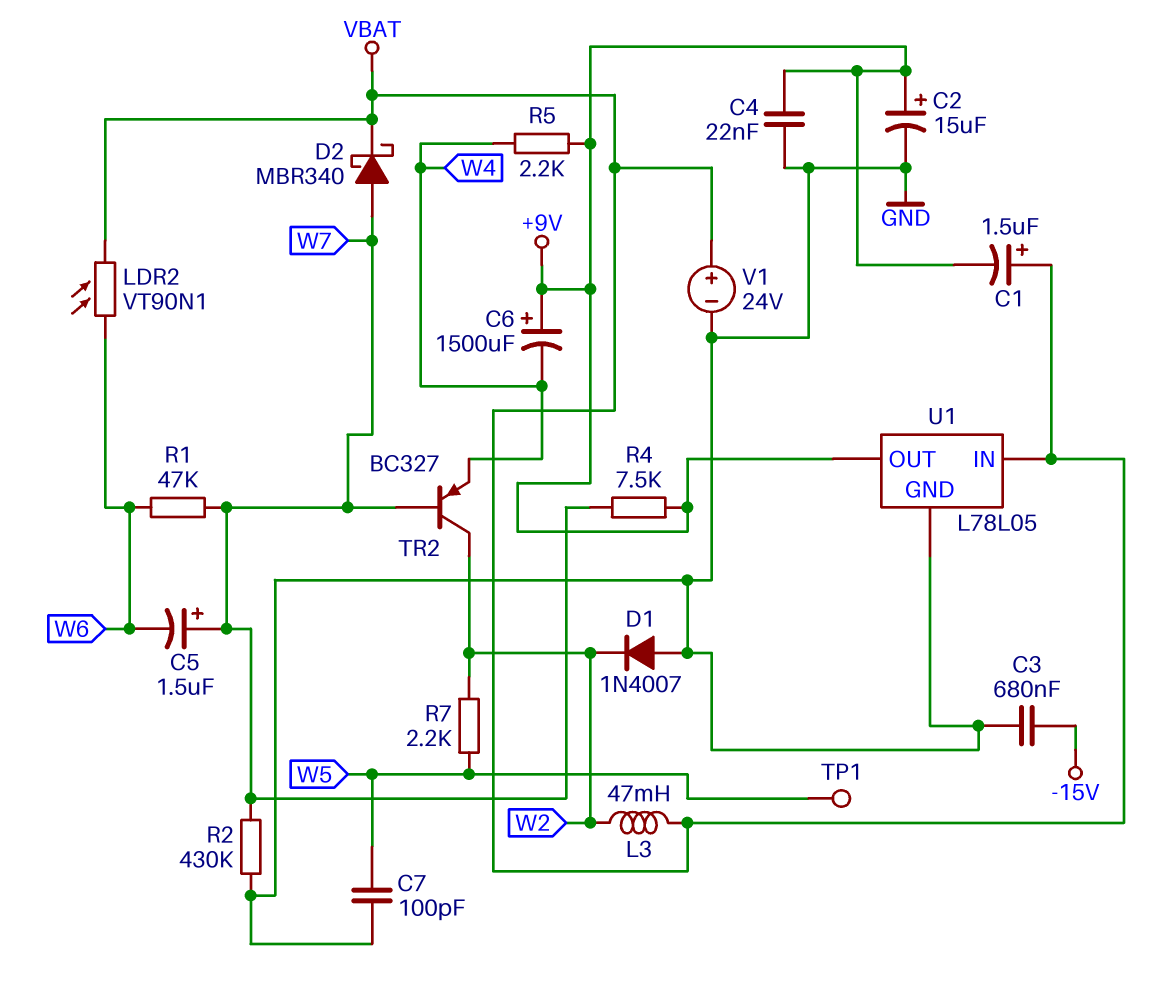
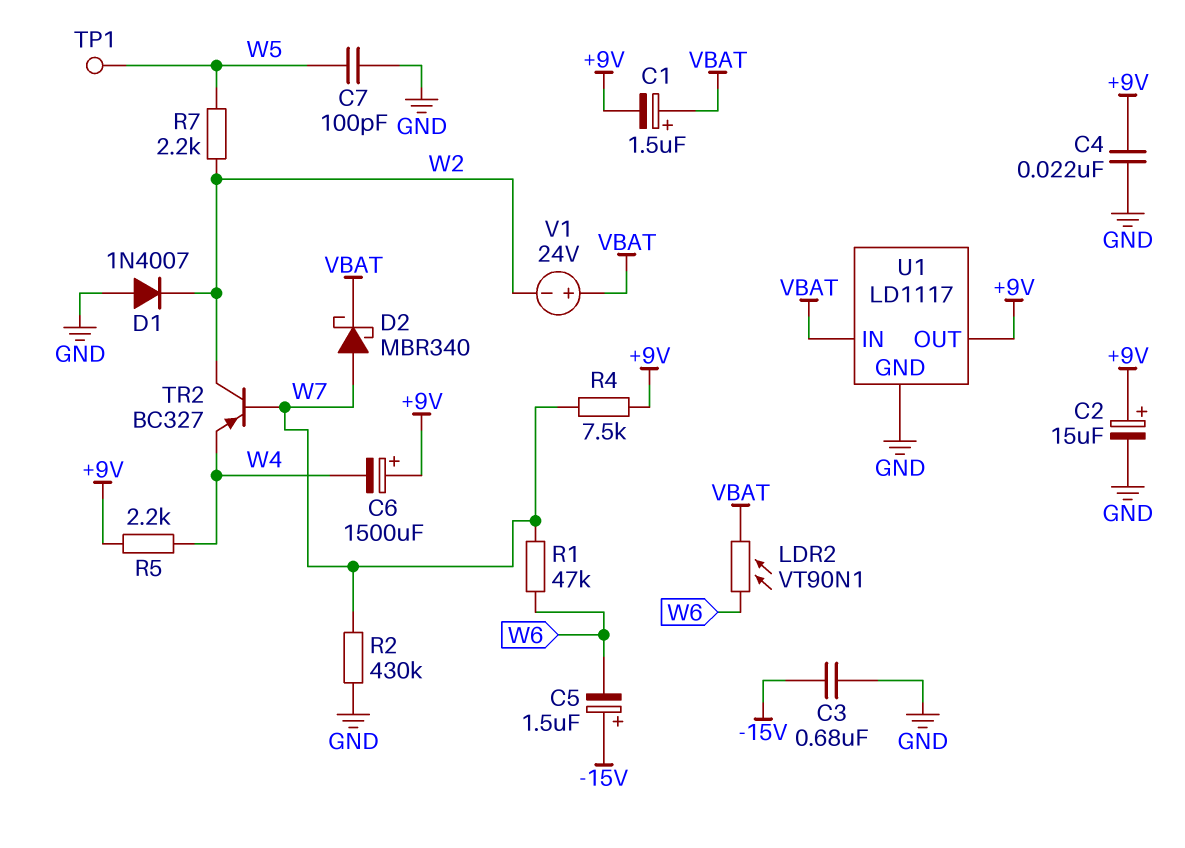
C5: 1.5uF (plus W7, minus W6) -> 1.5uF (plus -15V, minus W6)
L3: 47mH (VBAT, W2) -> none
U1: L78L05 -> LD1117
V1: 24V (plus VBAT, minus GND) -> 24V (plus VBAT, minus W2)

